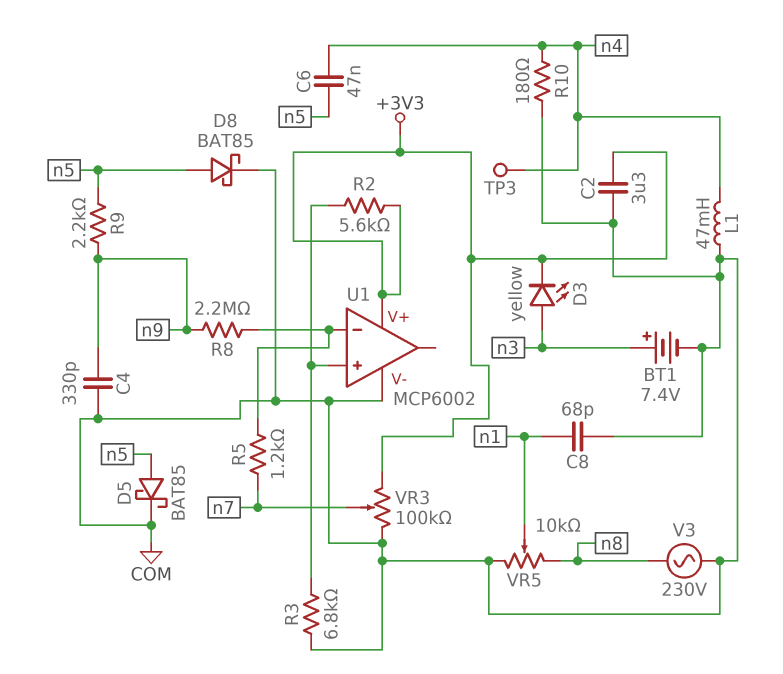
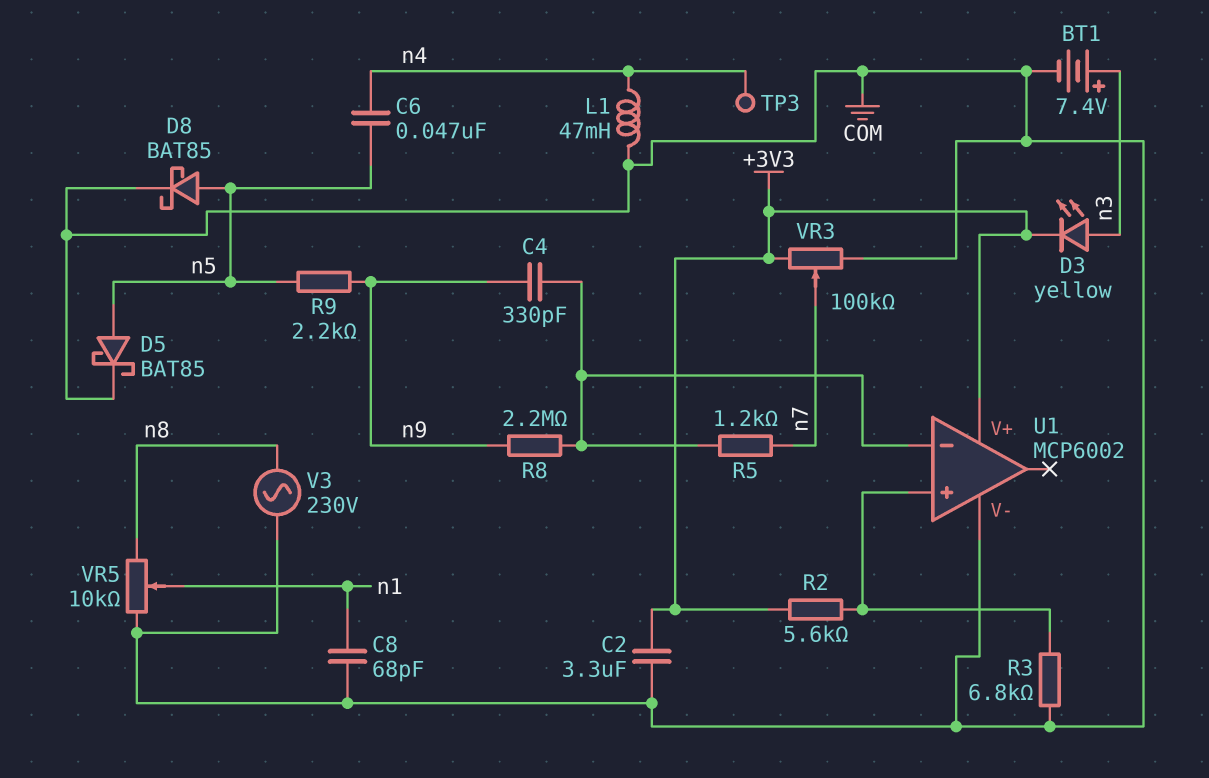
C4: 330pF (COM, n9) -> 330pF (U1/in-, n9)
R10: 180 (COM, n4) -> none

